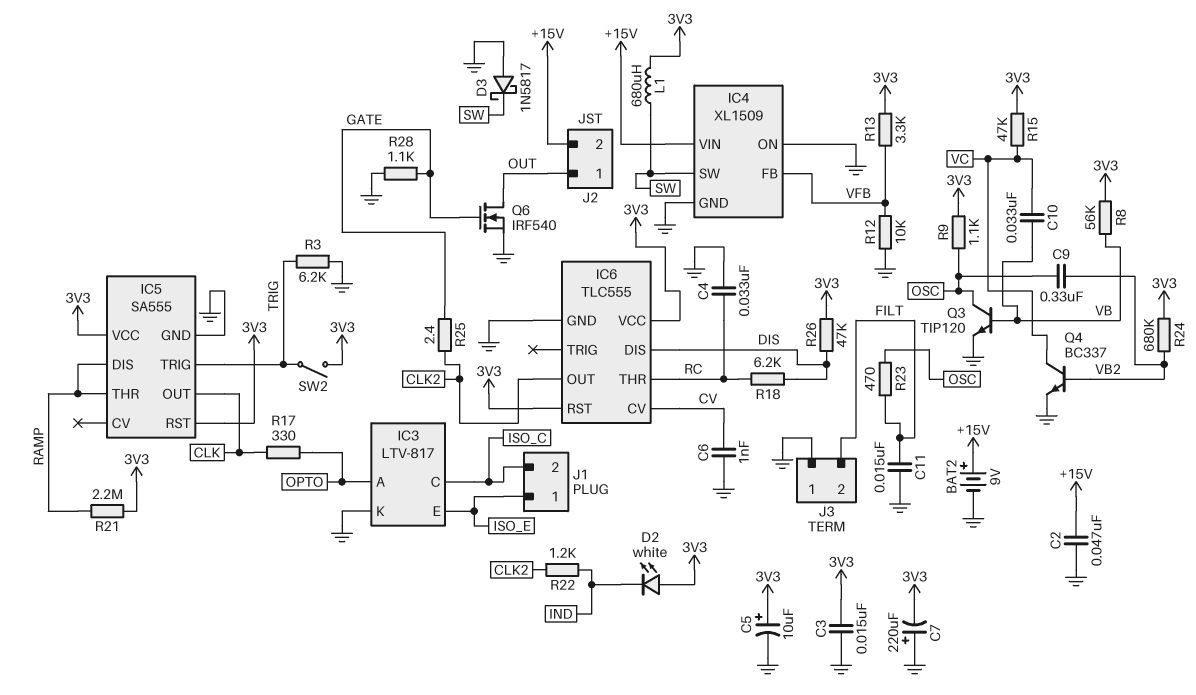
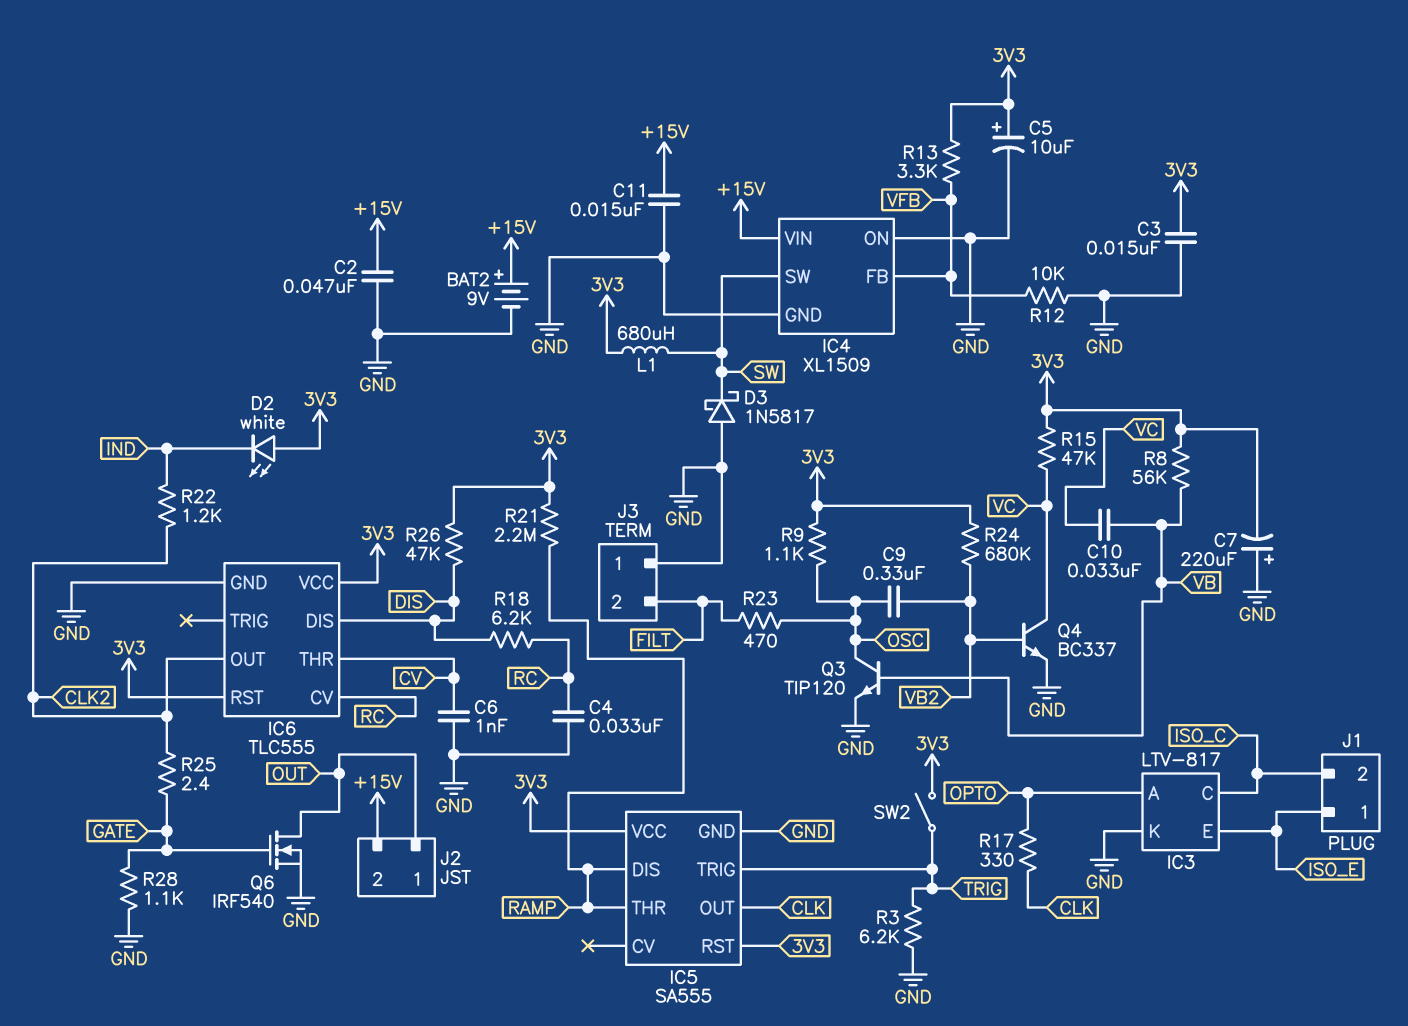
C11: 15nF (FILT, GND) -> 15nF (+15V, GND)
IC6 pin CV: CV -> RC
IC6 pin THR: RC -> CV

